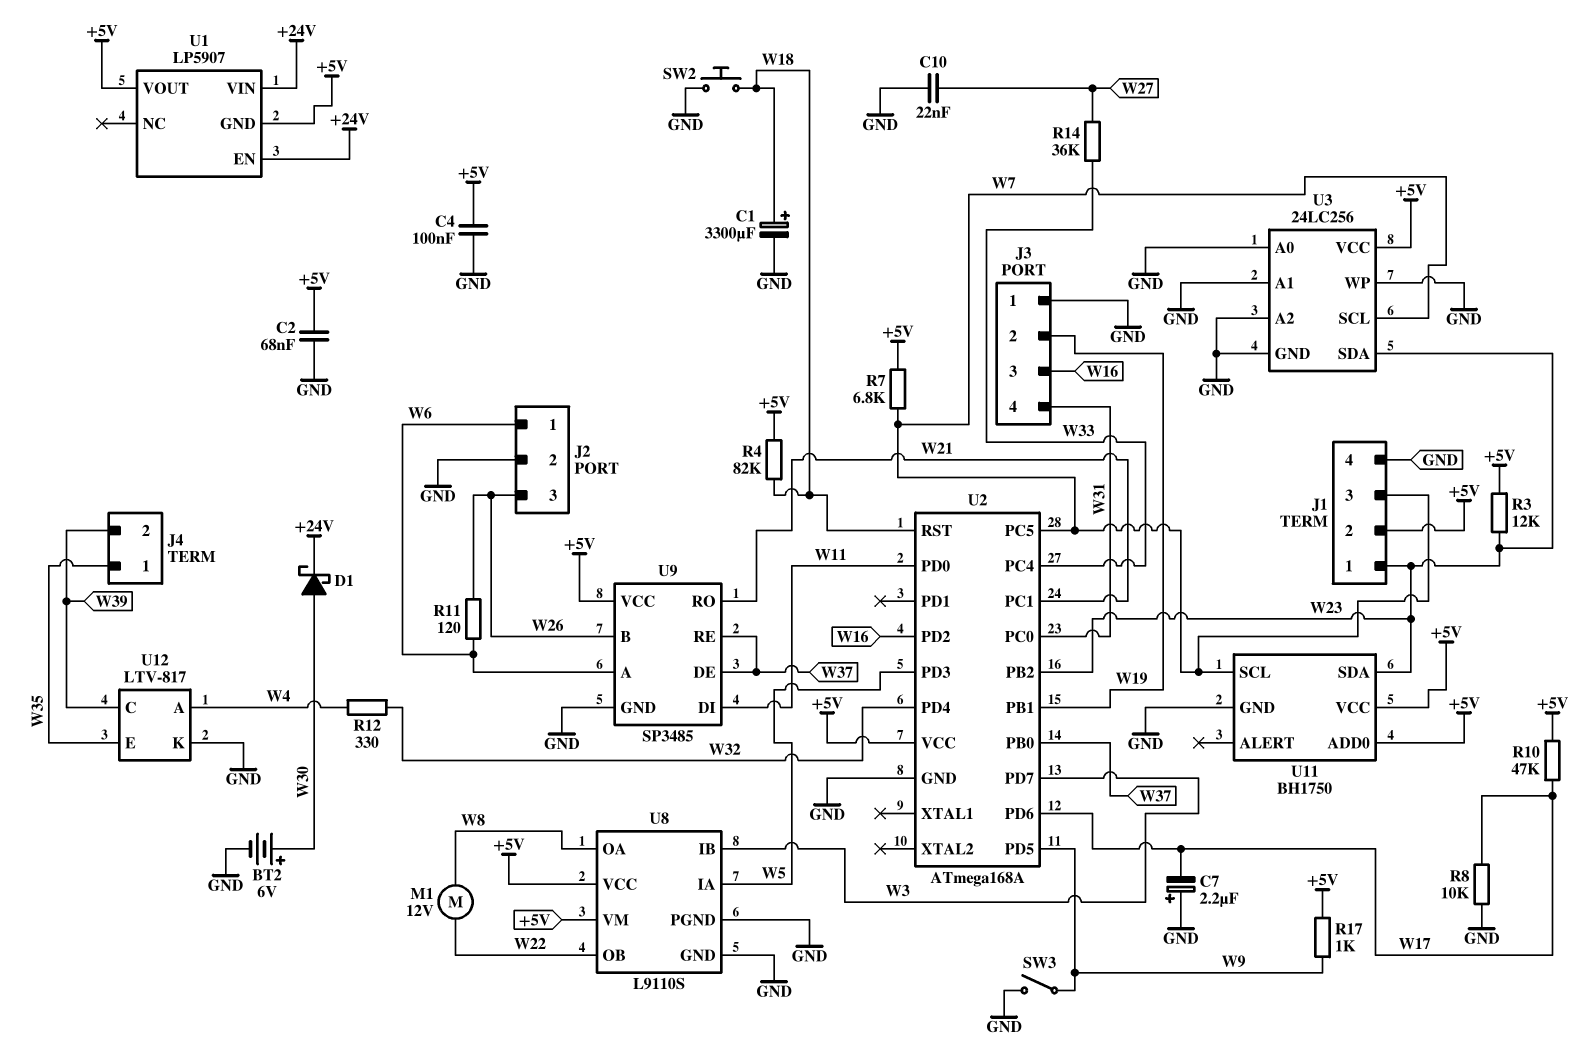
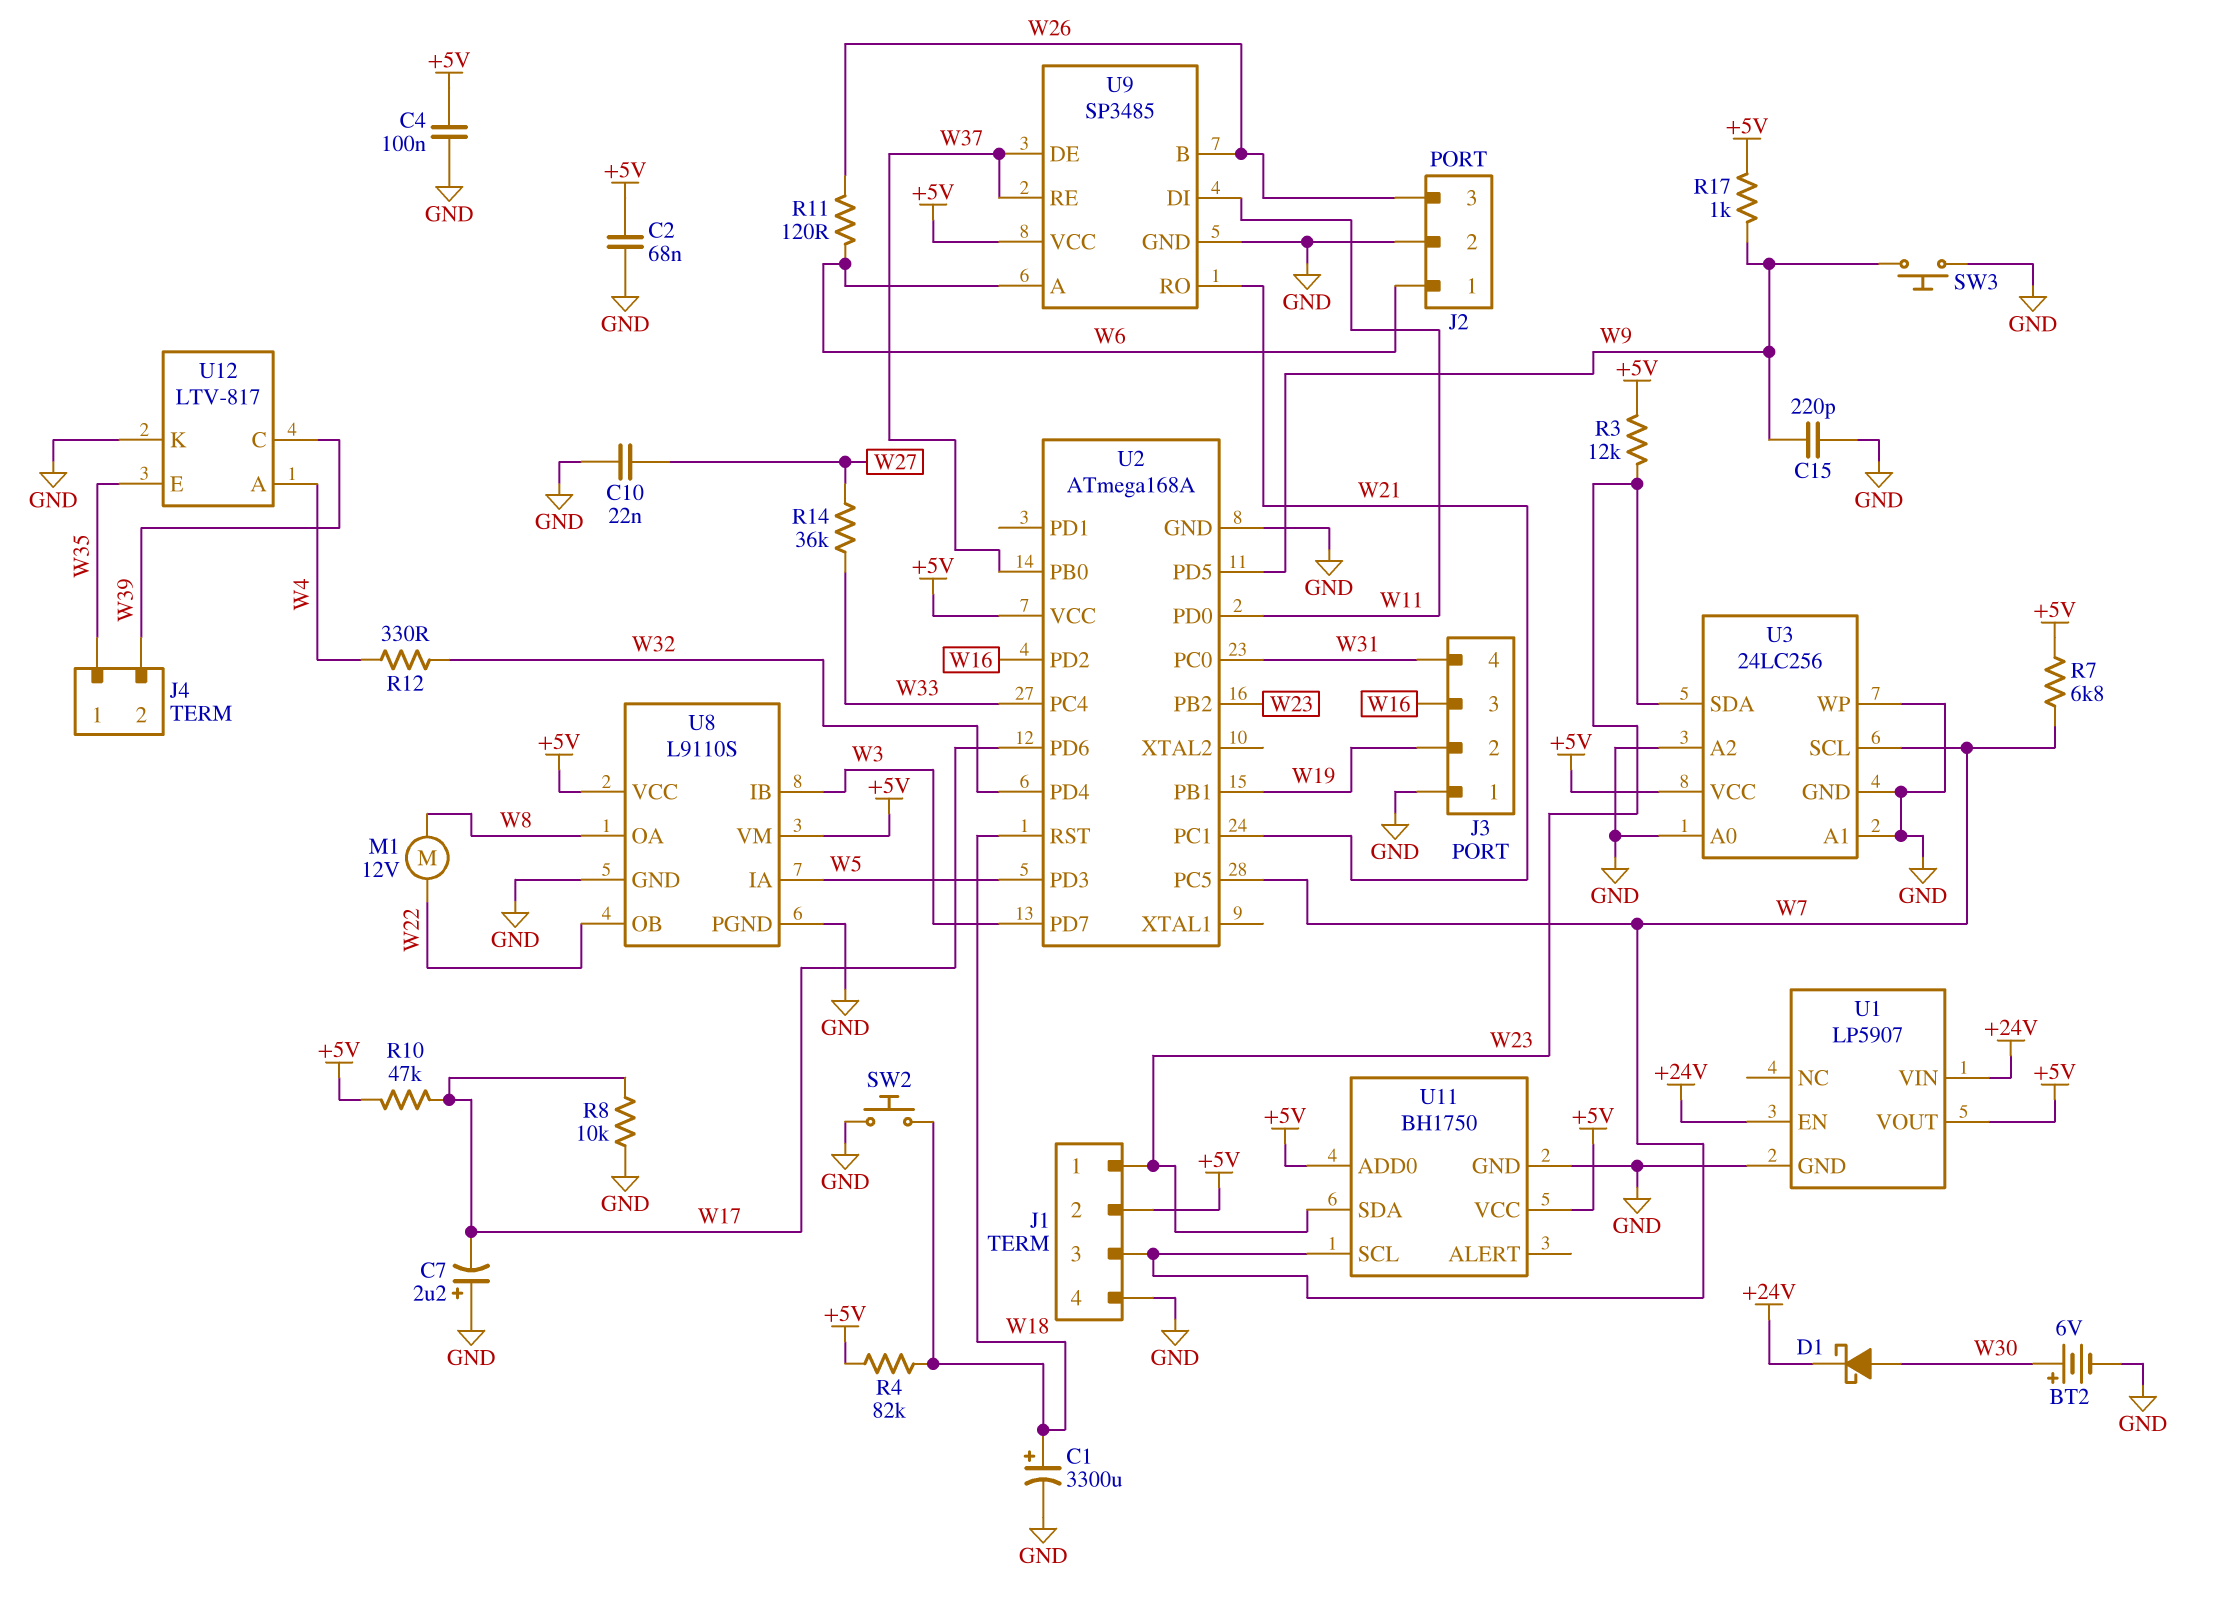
C15: none -> 220pF (GND, W9)
SW3: switch (GND, W9) -> button (GND, W9)
U1 pin GND: +5V -> GND

